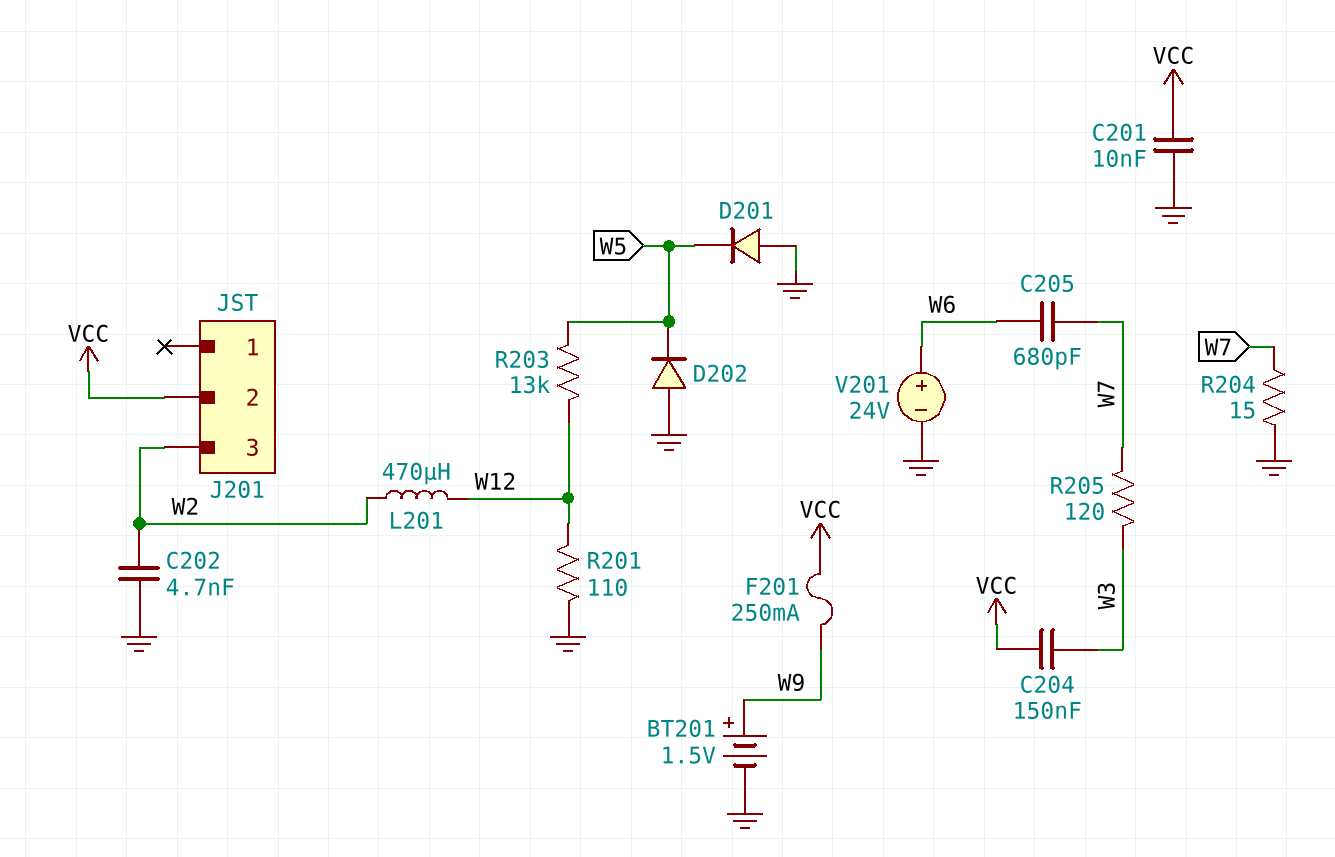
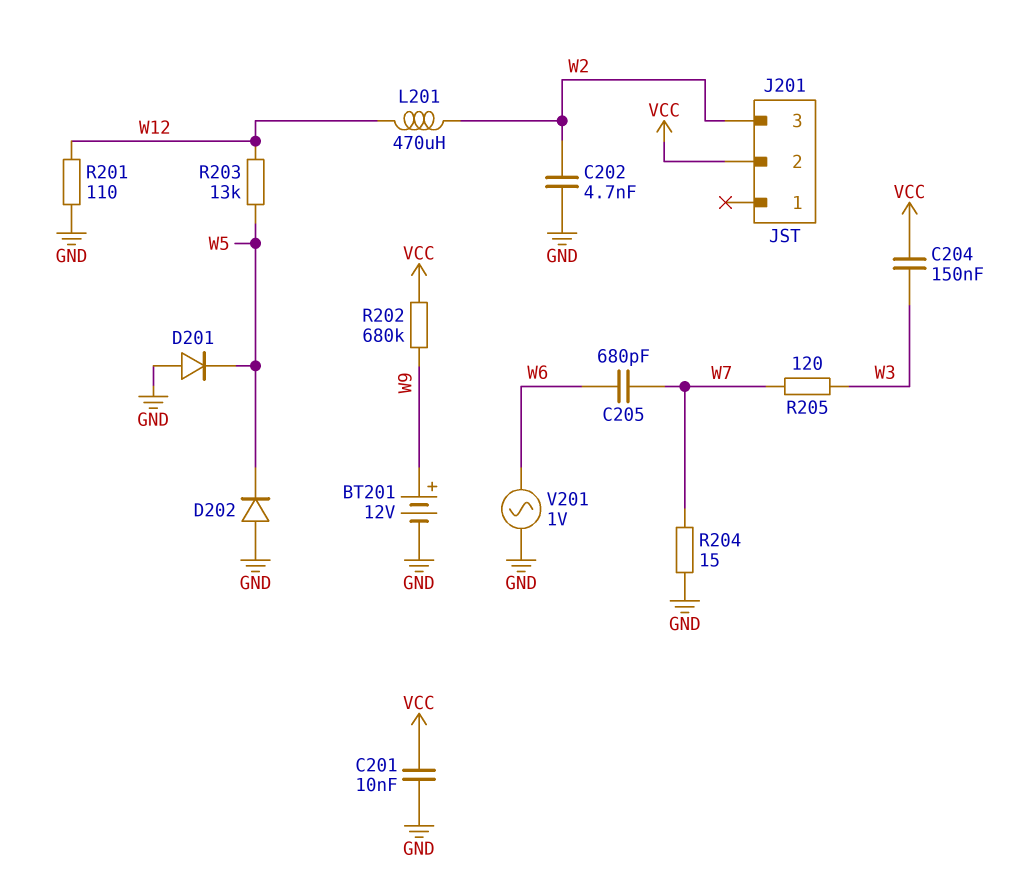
BT201: 1.5V (plus W9, minus GND) -> 12V (plus W9, minus GND)
F201: 250mA (VCC, W9) -> none
R202: none -> 680k (VCC, W9)
V201: 24V (plus W6, minus GND) -> AC 1V (GND, W6)

